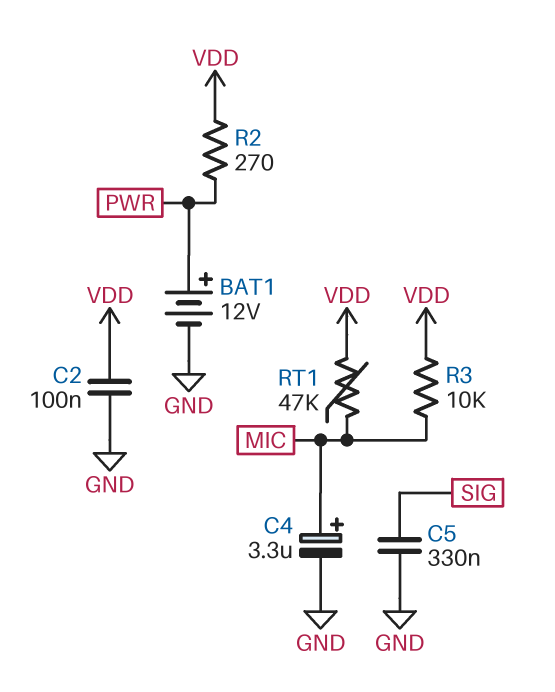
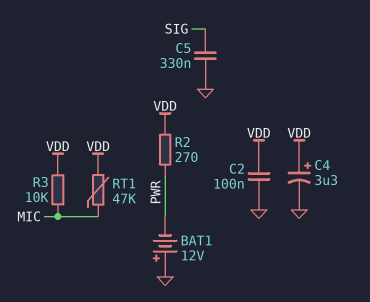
BAT1: 12V (plus PWR, minus GND) -> 12V (plus GND, minus PWR)
C4: 3.3uF (plus MIC, minus GND) -> 3.3uF (plus VDD, minus GND)

